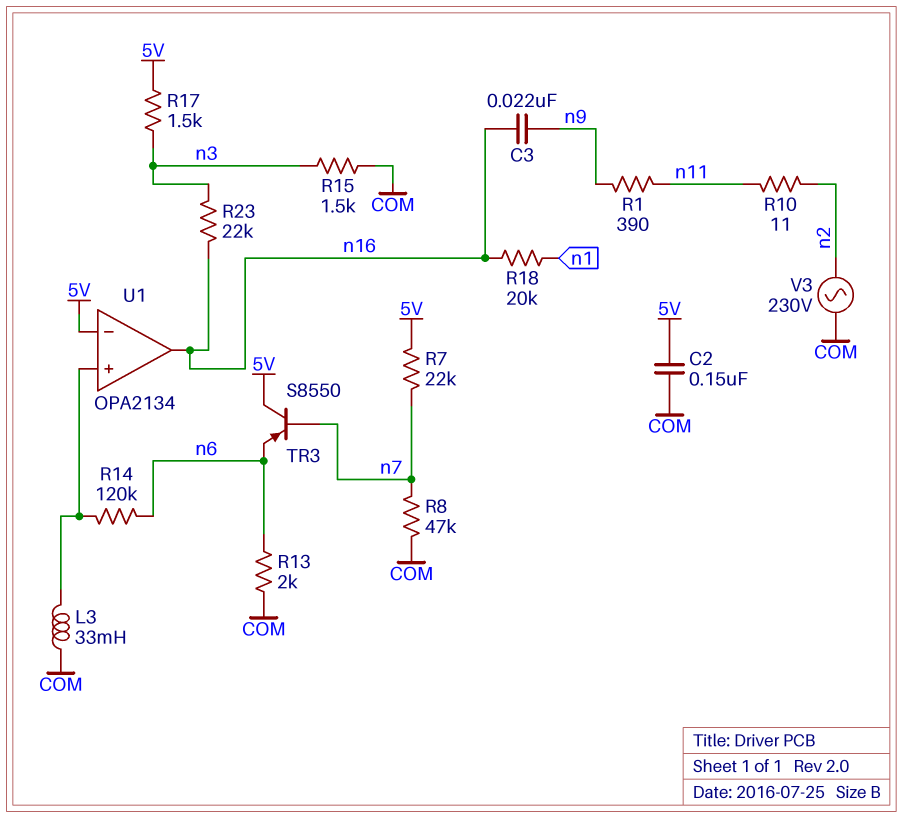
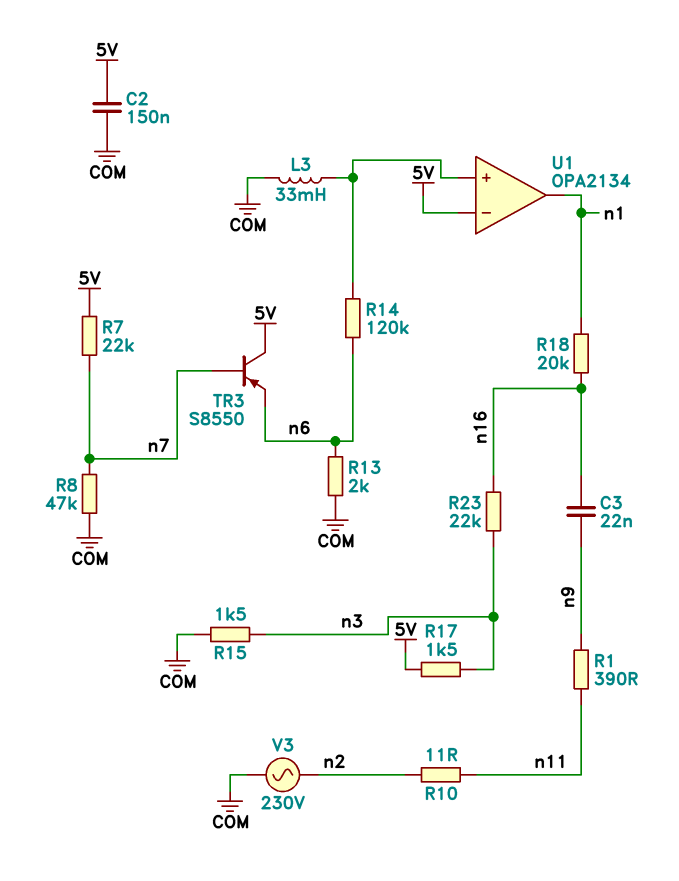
U1 pin out: n16 -> n1

